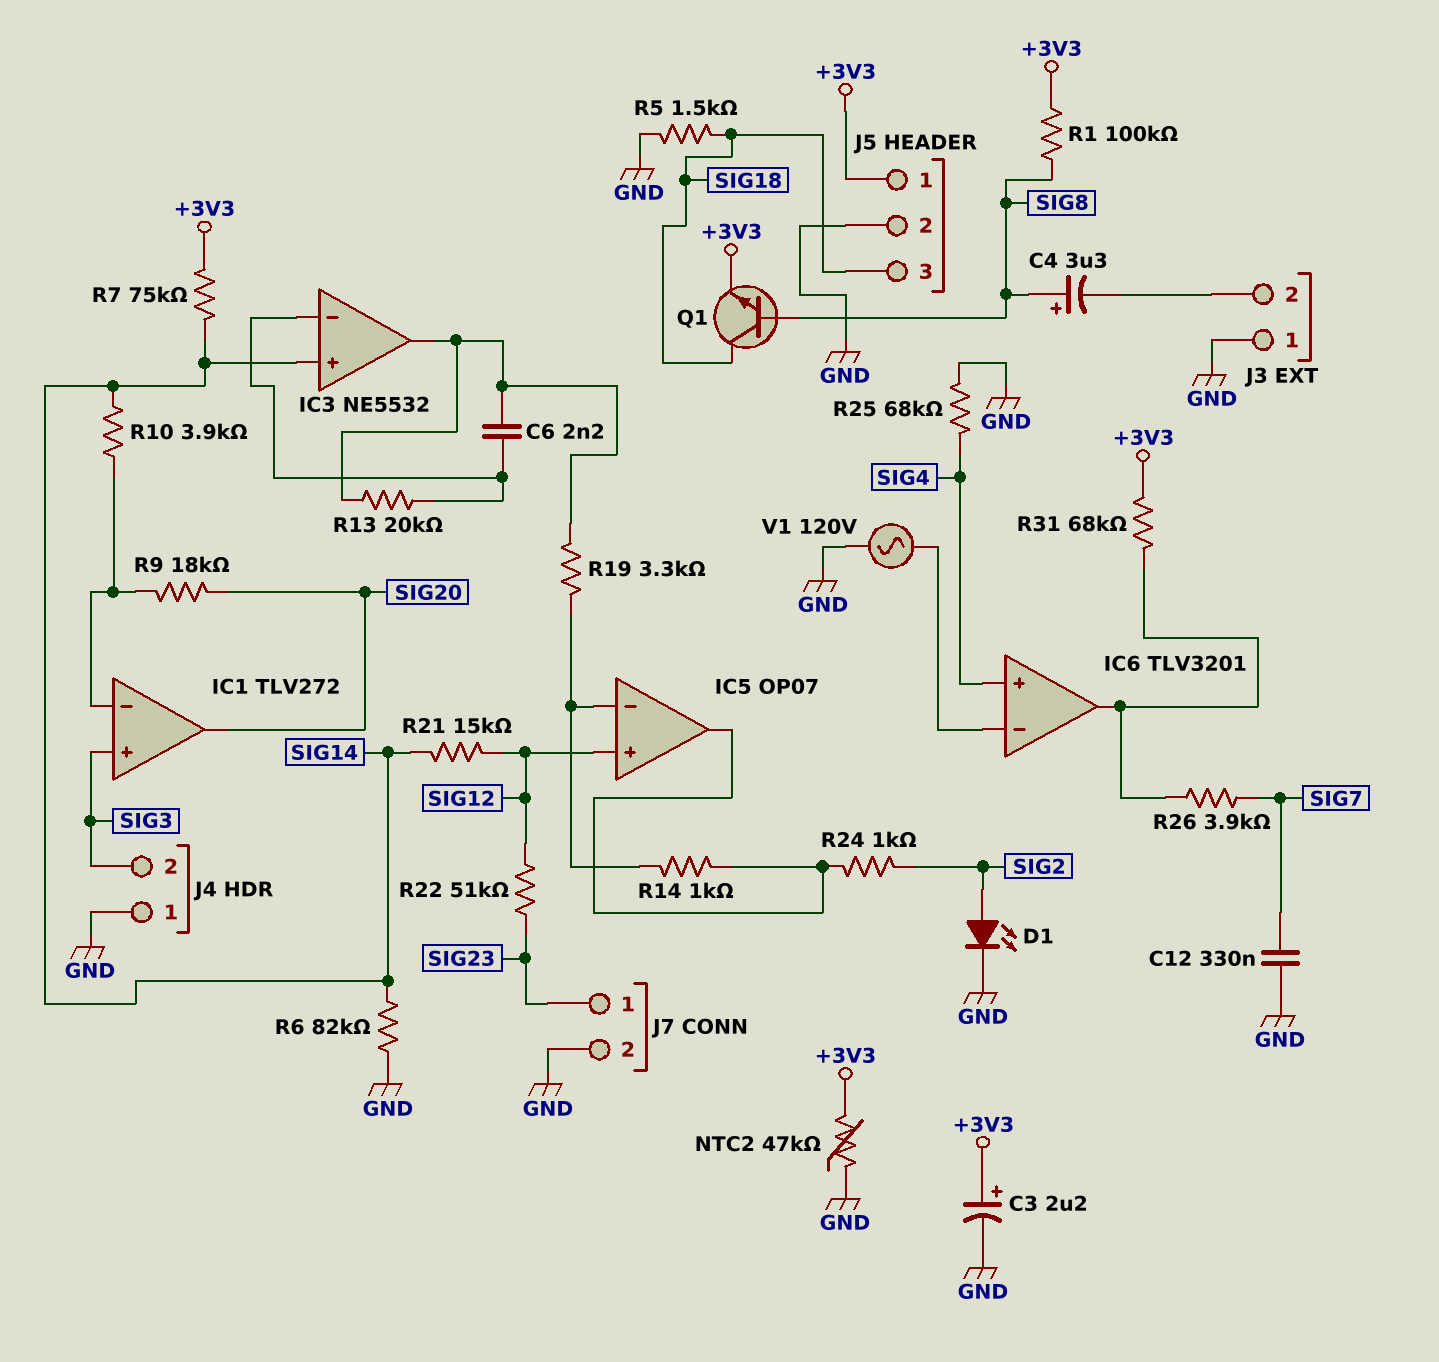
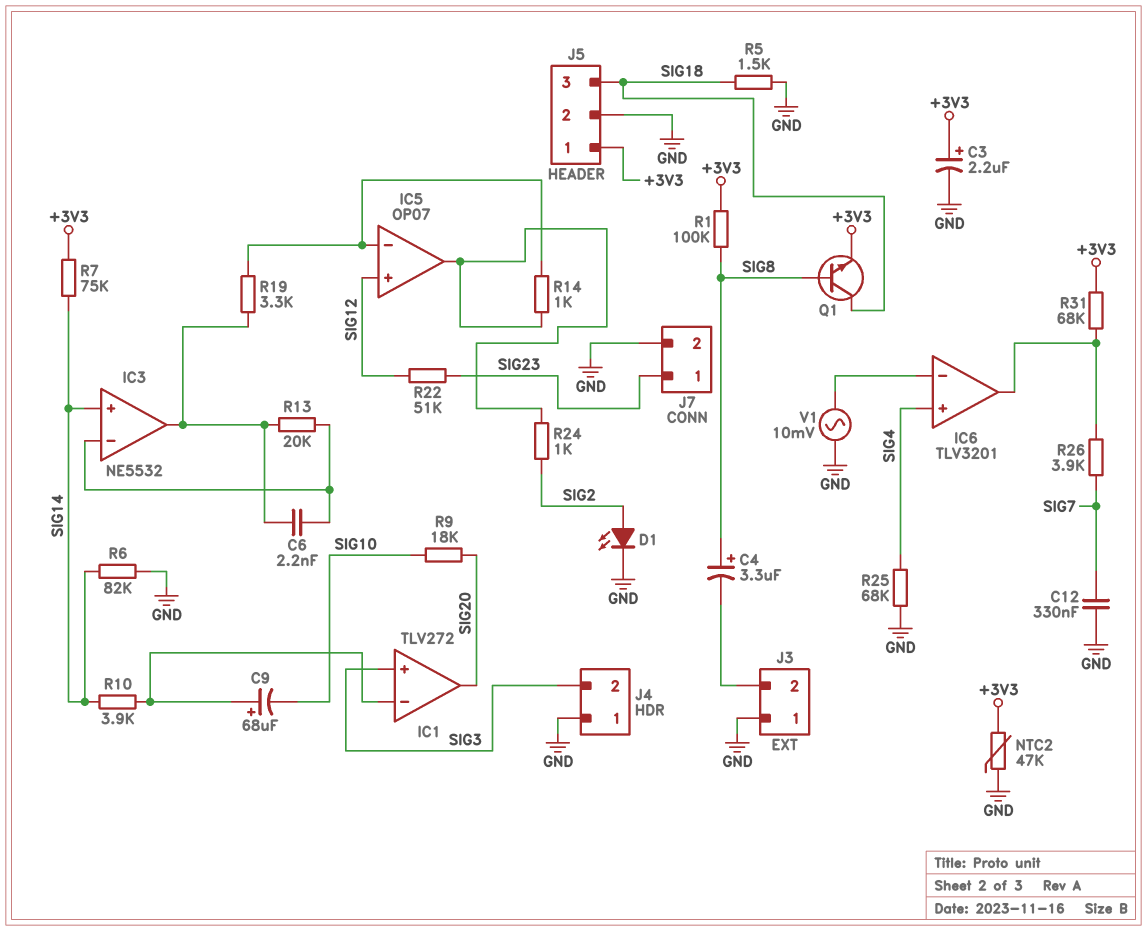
C9: none -> 68uF (plus IC1/in-, minus SIG10)
R9: 18k (IC1/in-, SIG20) -> 18k (SIG10, SIG20)
R21: 15k (SIG12, SIG14) -> none
V1: AC 120V (GND, IC6/in-) -> AC 10mV (GND, IC6/in-)

